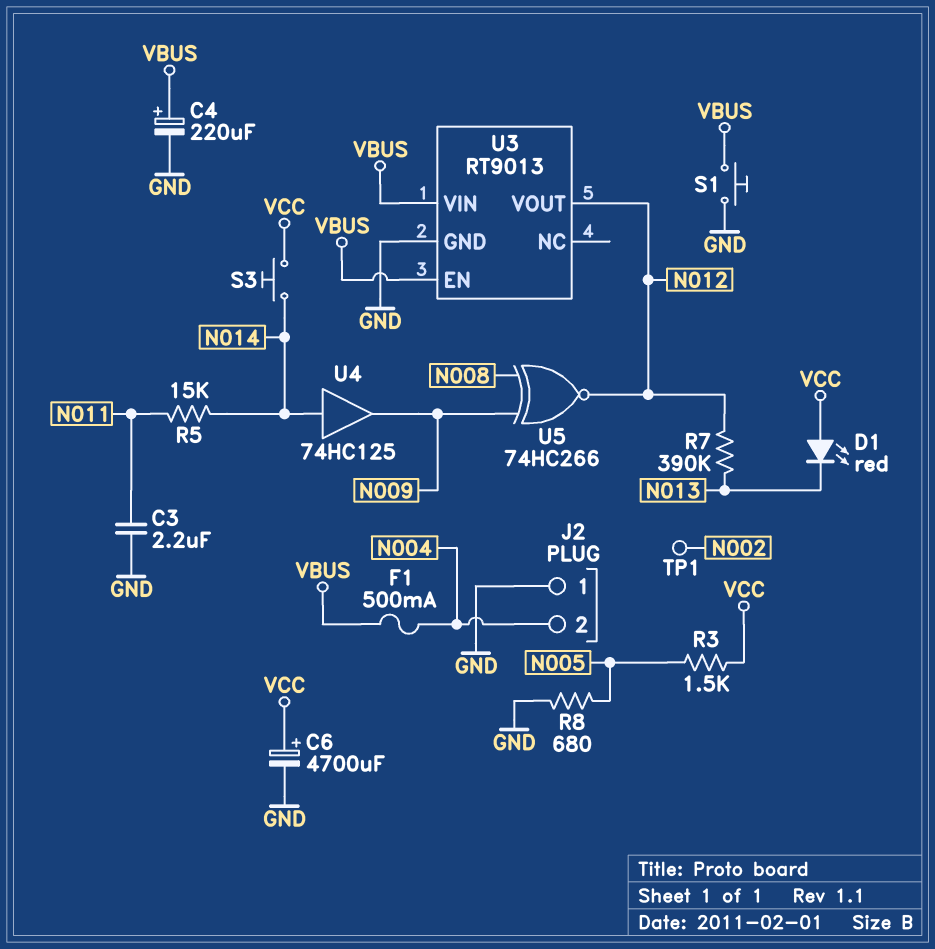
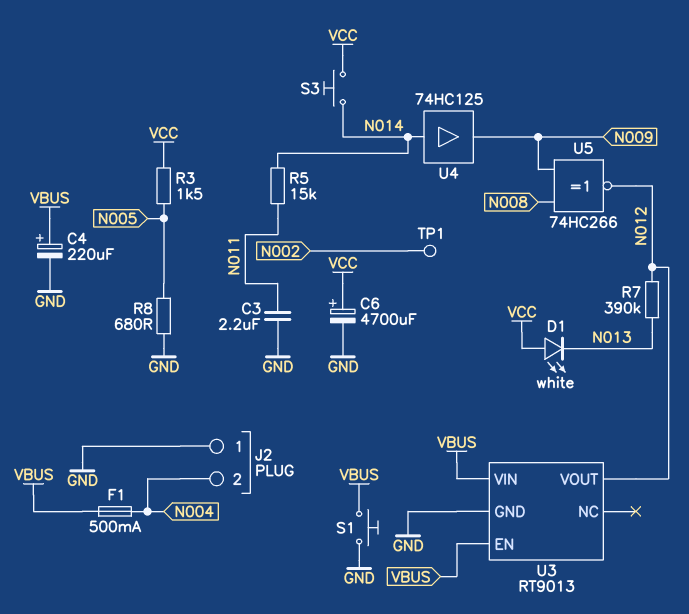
D1: LED red (A VCC, K N013) -> LED white (A VCC, K N013)

